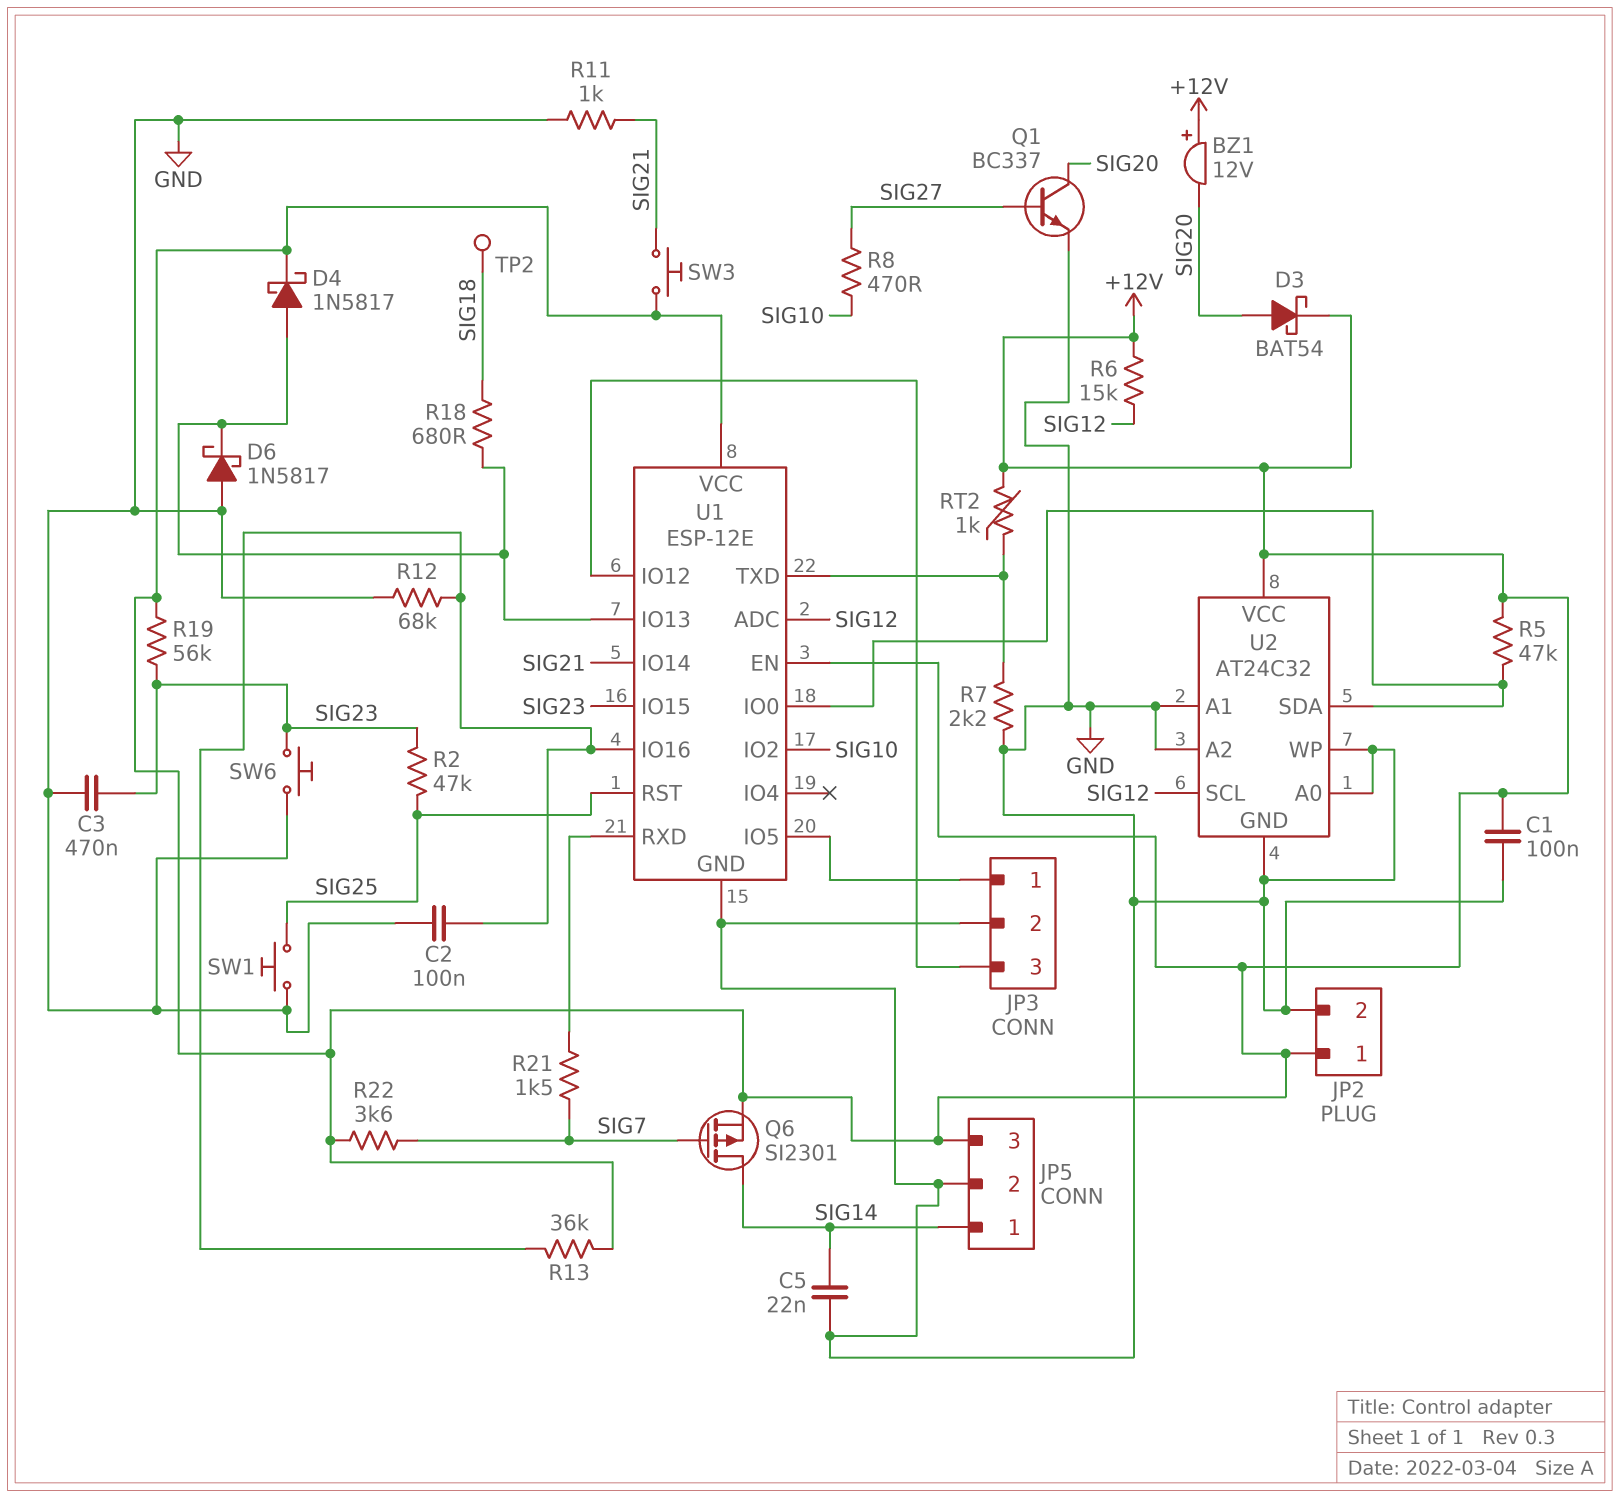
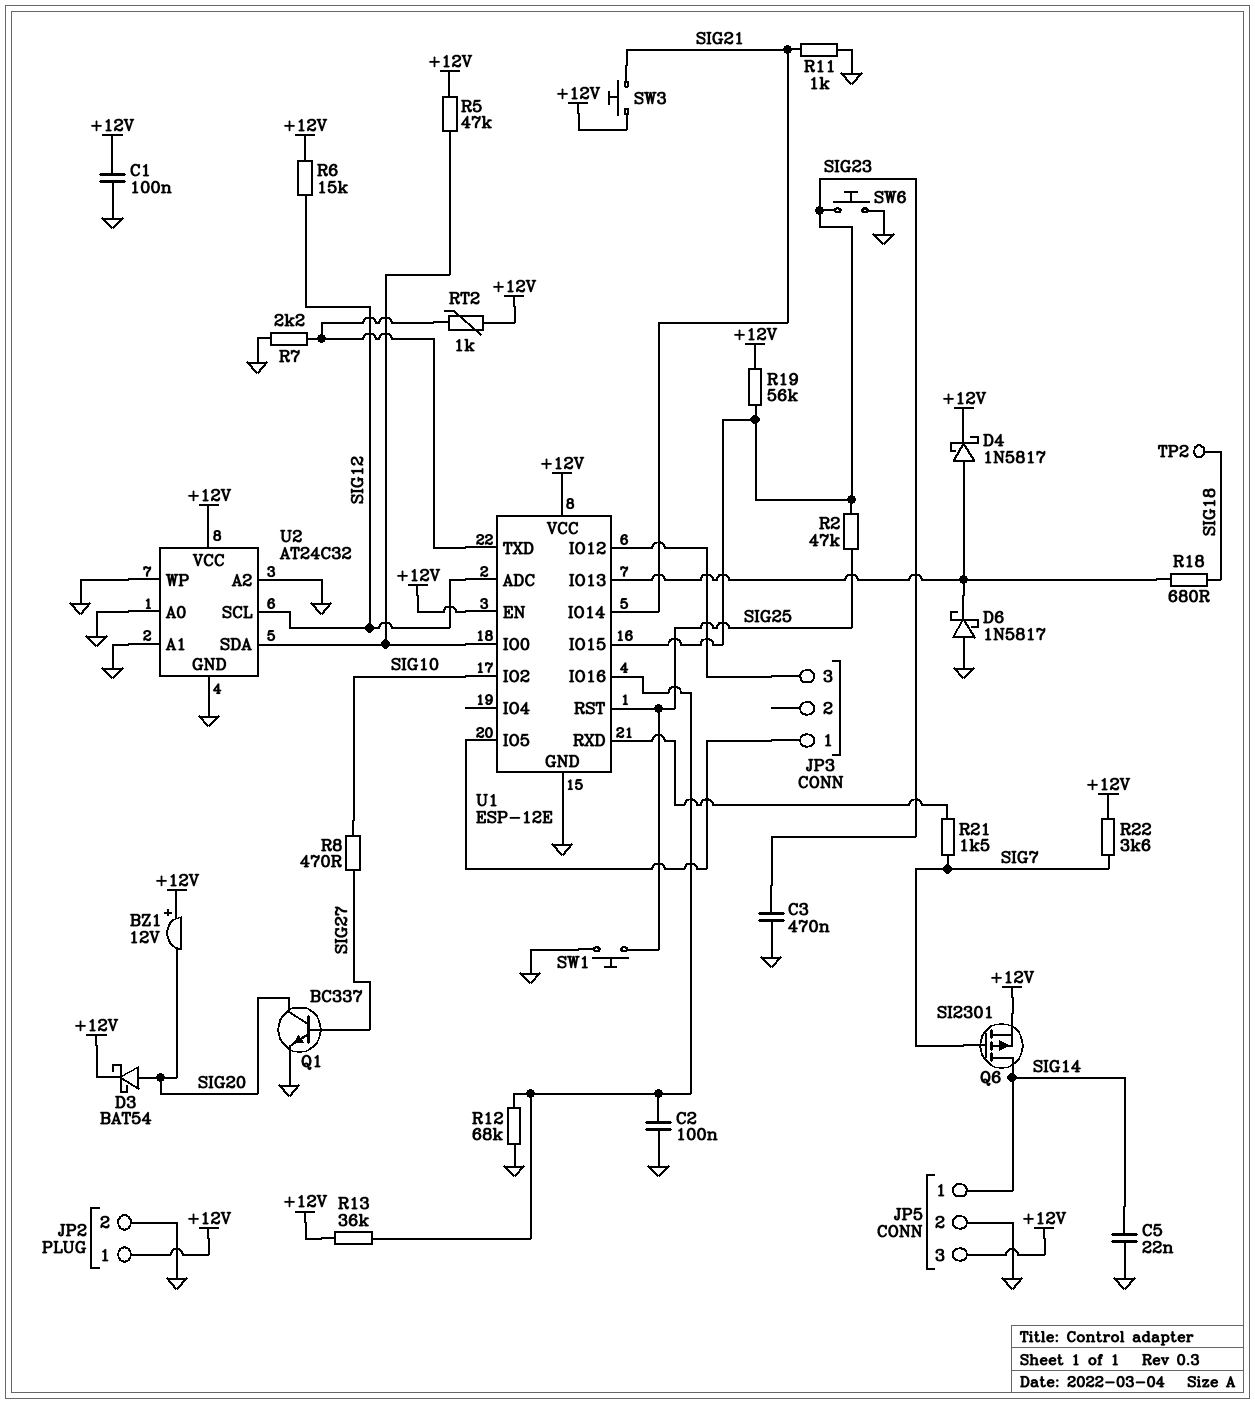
JP3 pin 2: GND -> none

